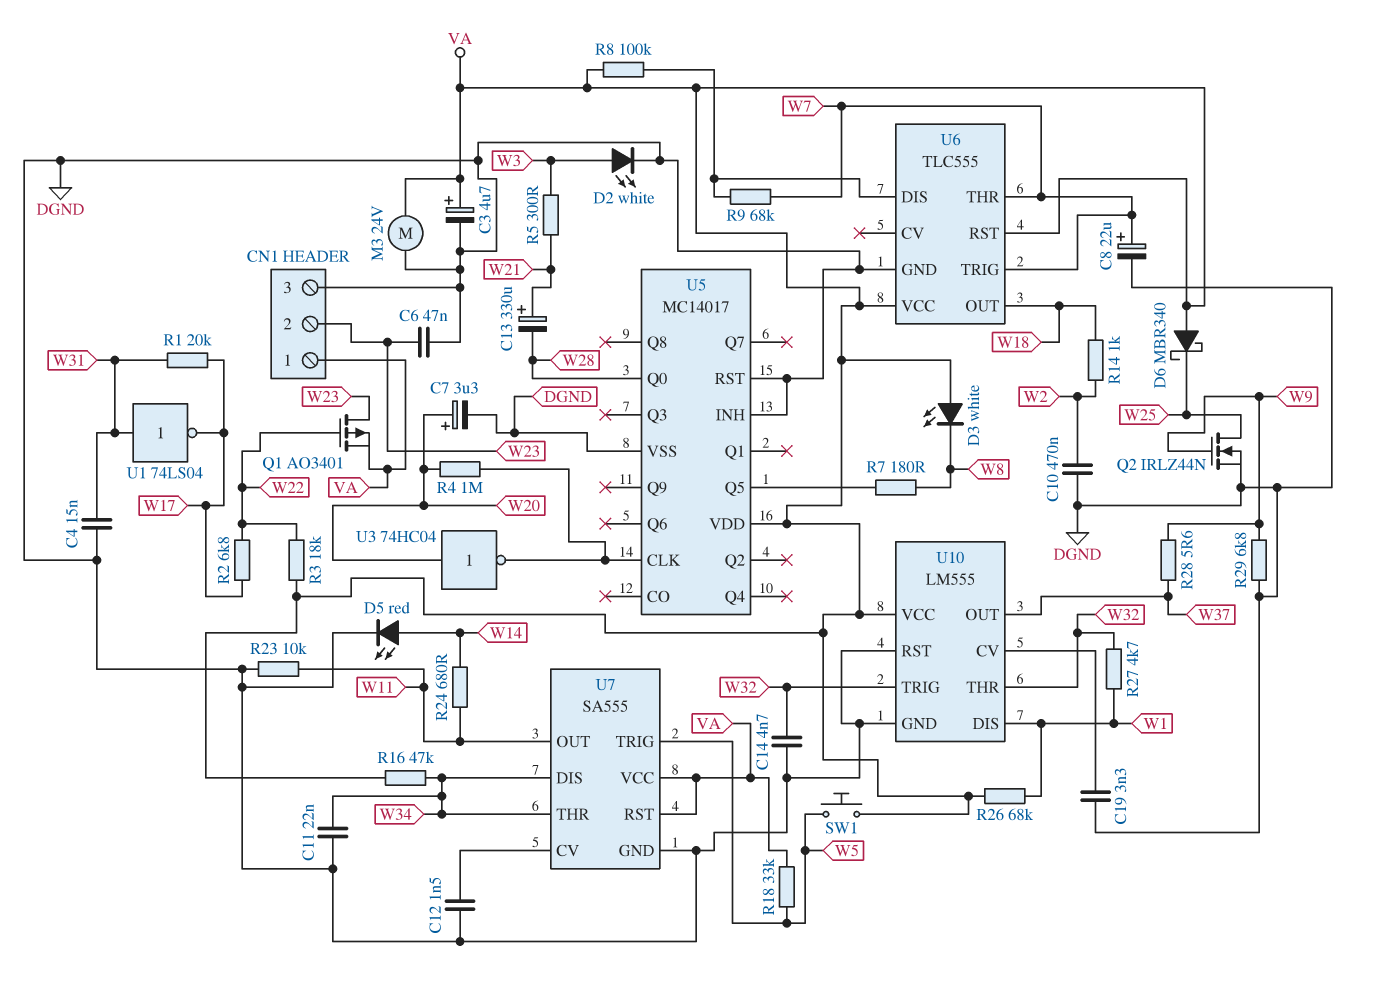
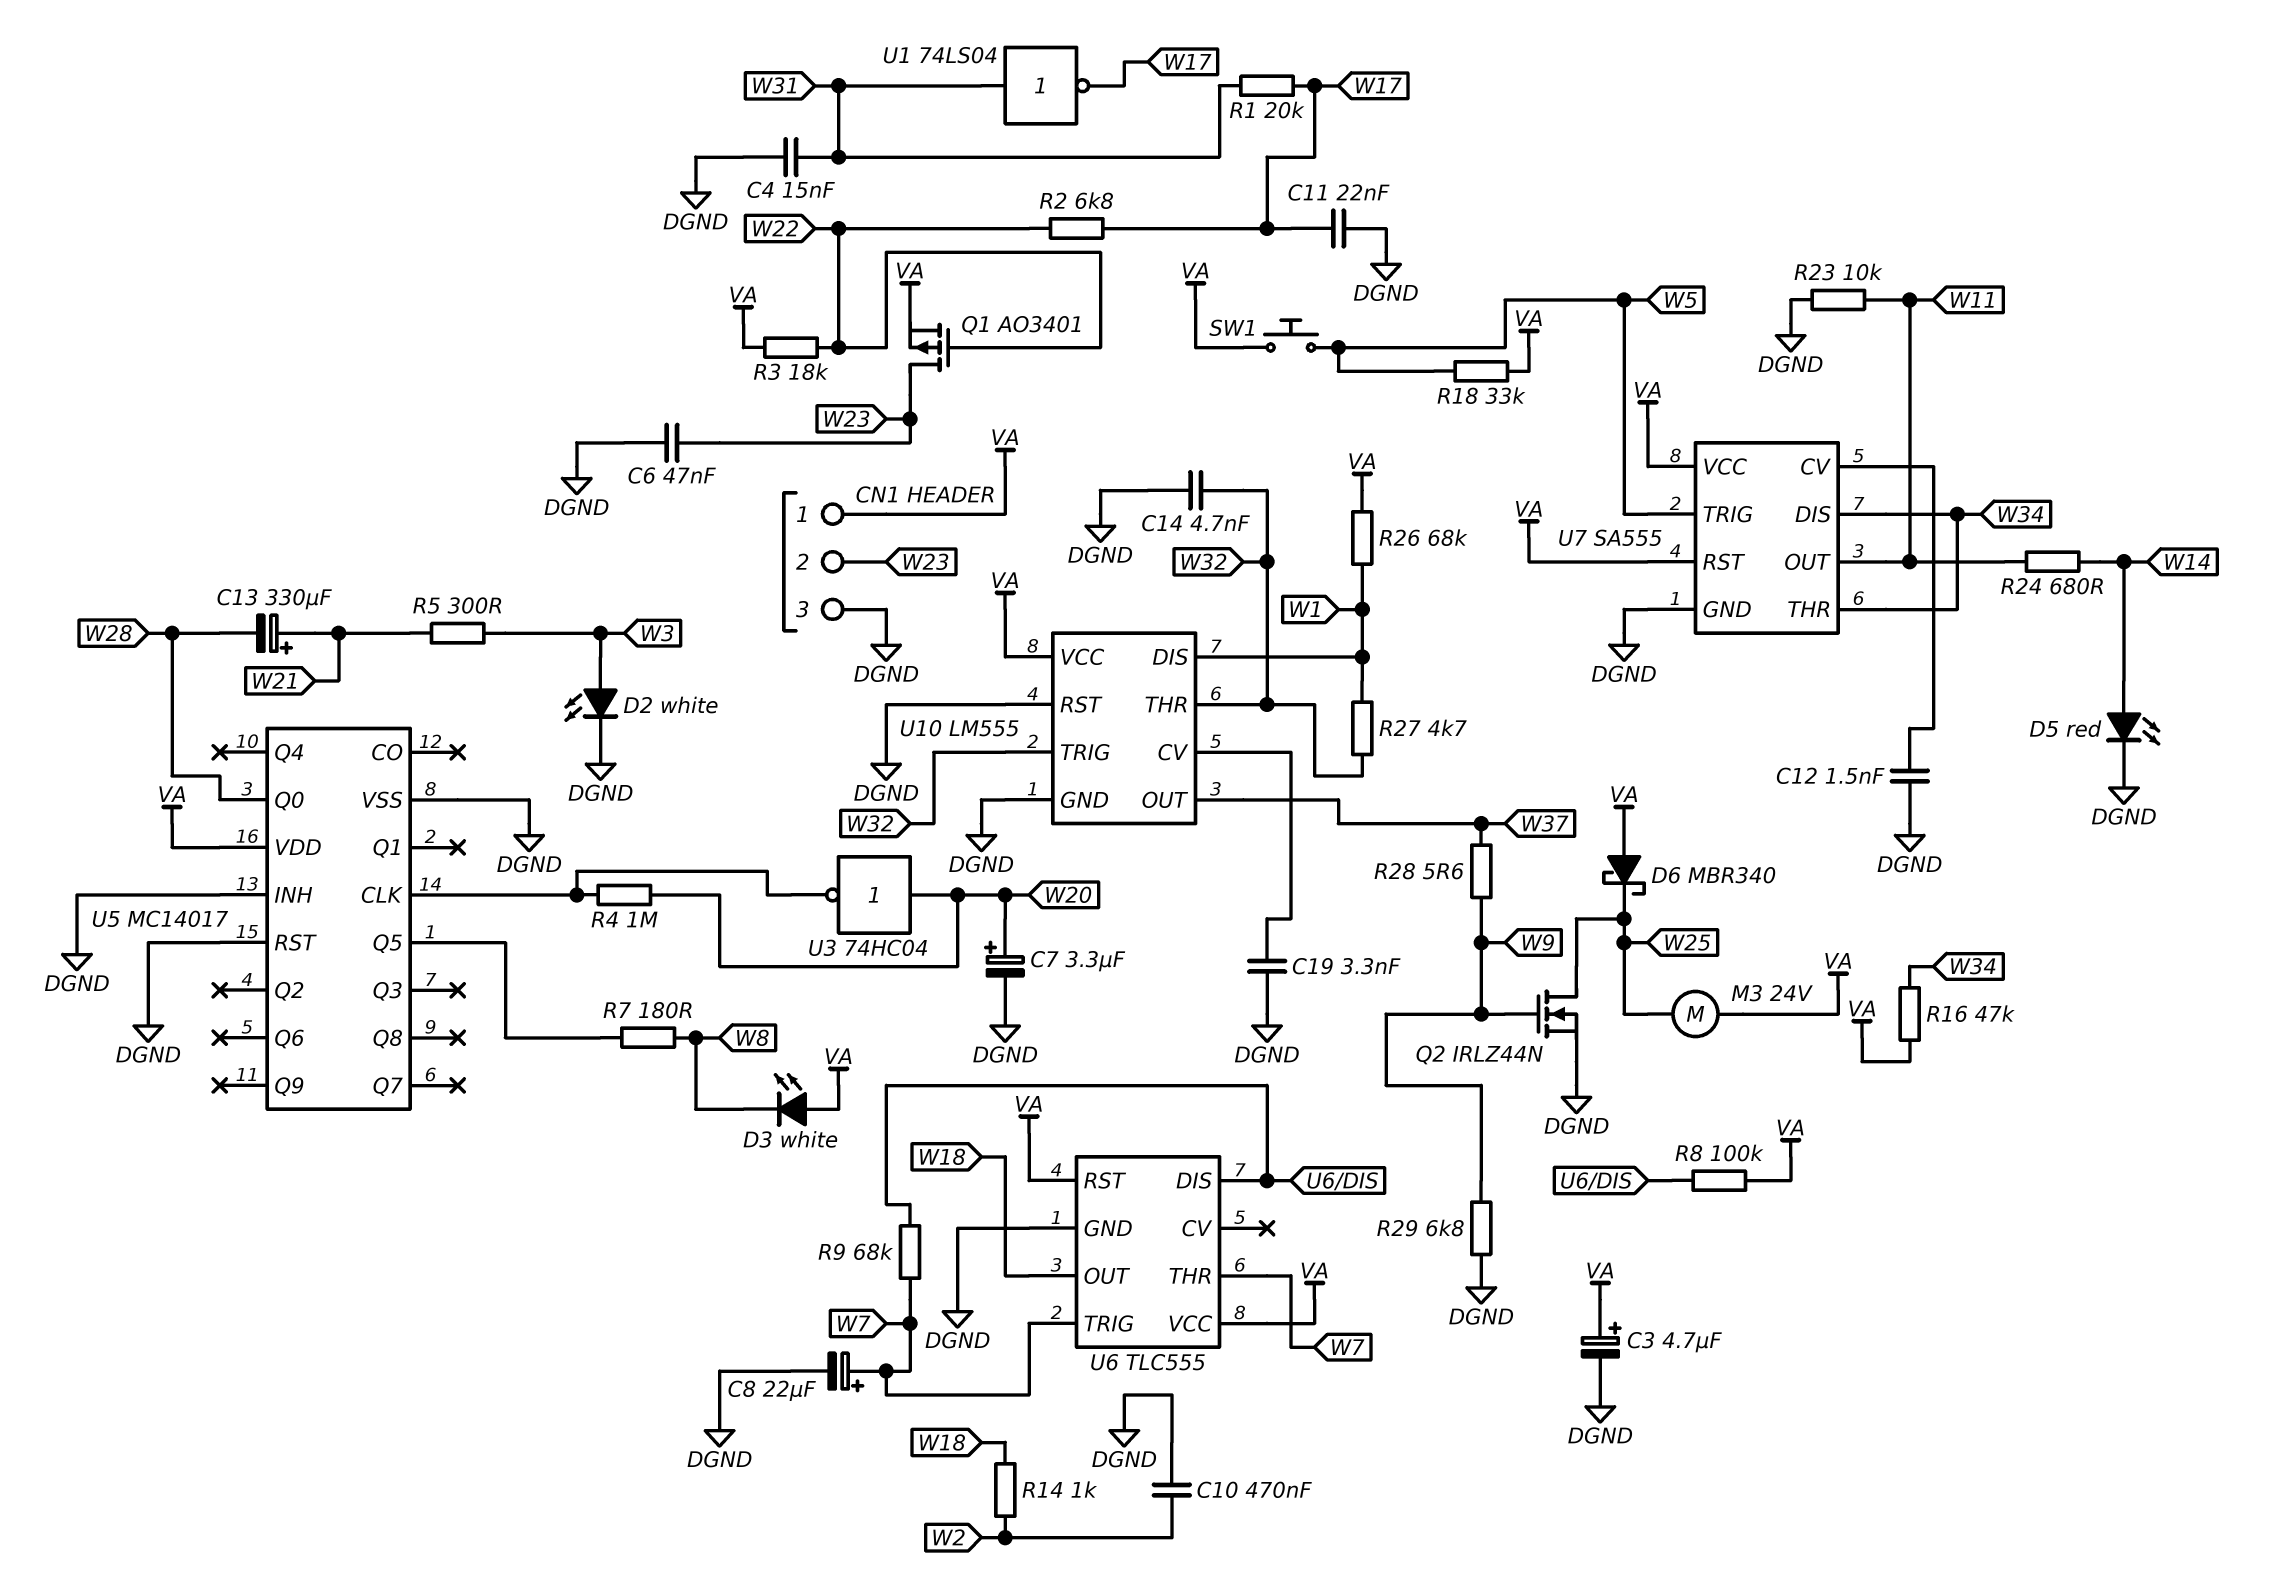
C11: 22nF (DGND, W34) -> 22nF (DGND, W17)
M3: motor 24V (DGND, VA) -> motor 24V (VA, W25)

